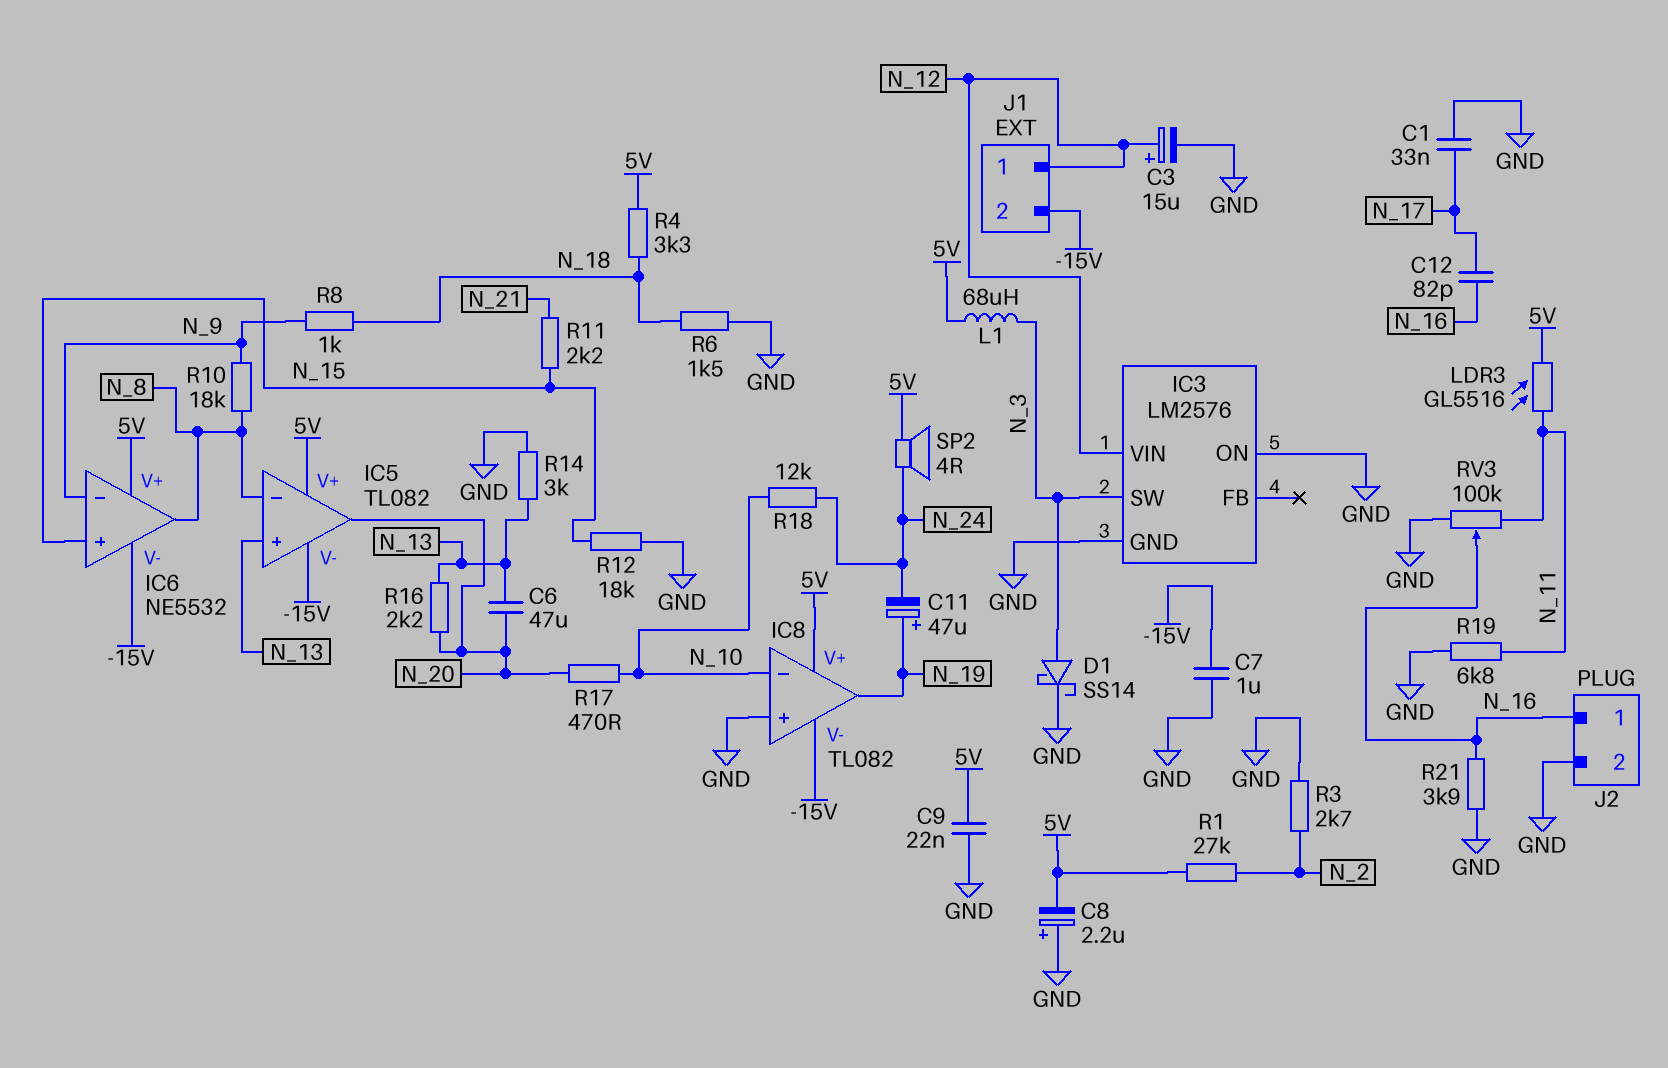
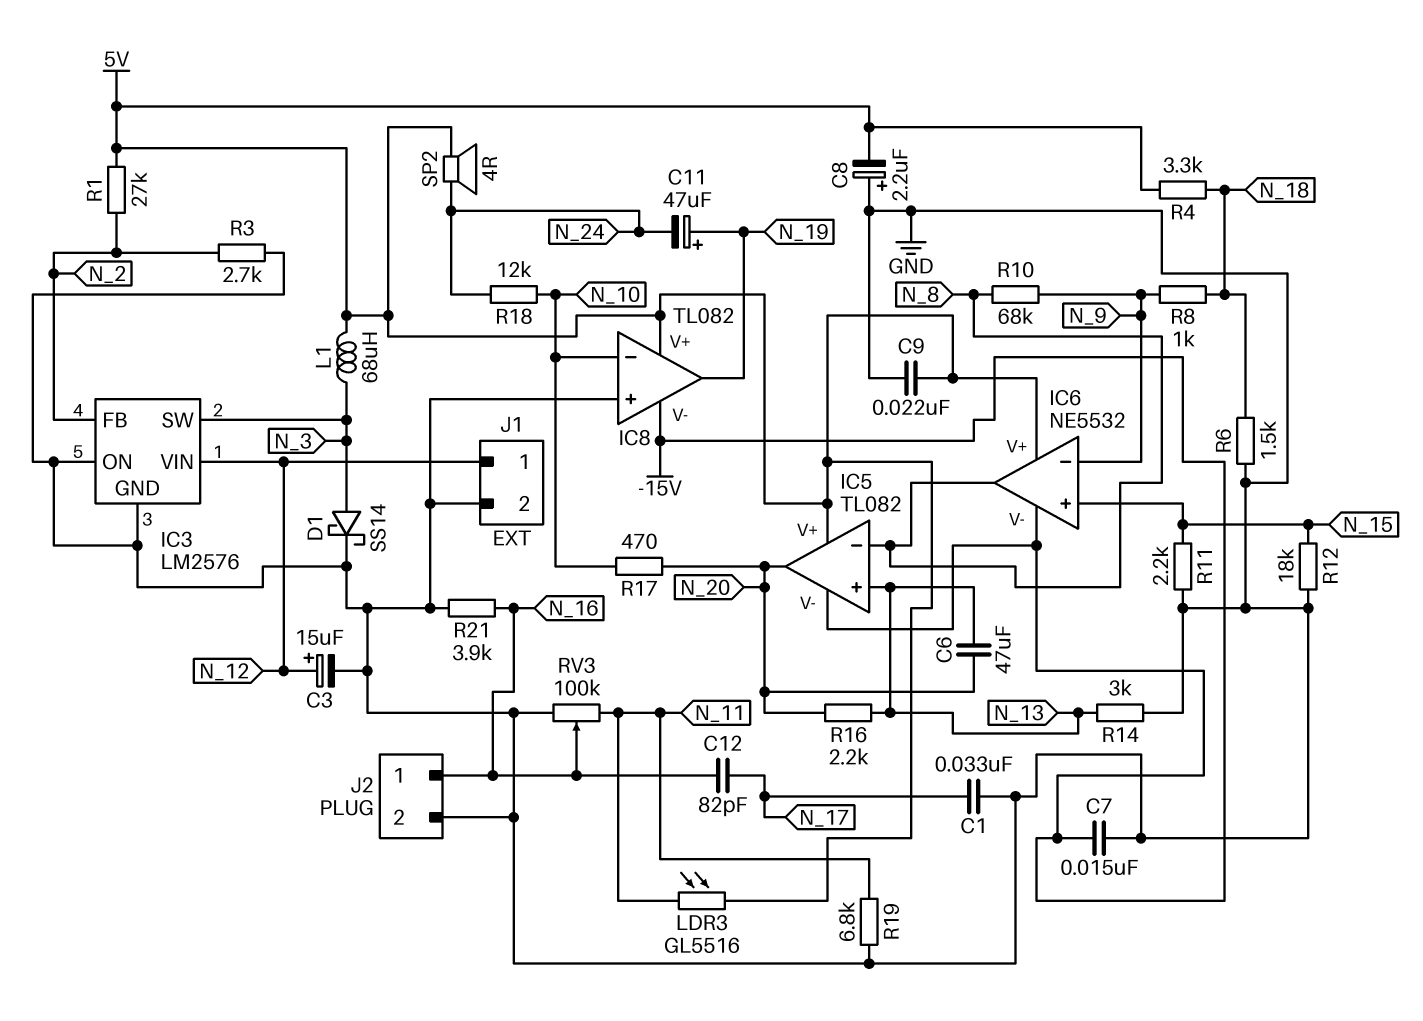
C7: 1uF (-15V, GND) -> 15nF (-15V, GND)
IC3 pin FB: none -> N_2
J1 pin 2: -15V -> GND
R10: 18k (N_8, N_9) -> 68k (N_8, N_9)
R11: 2.2k (N_15, N_21) -> 2.2k (GND, N_15)

